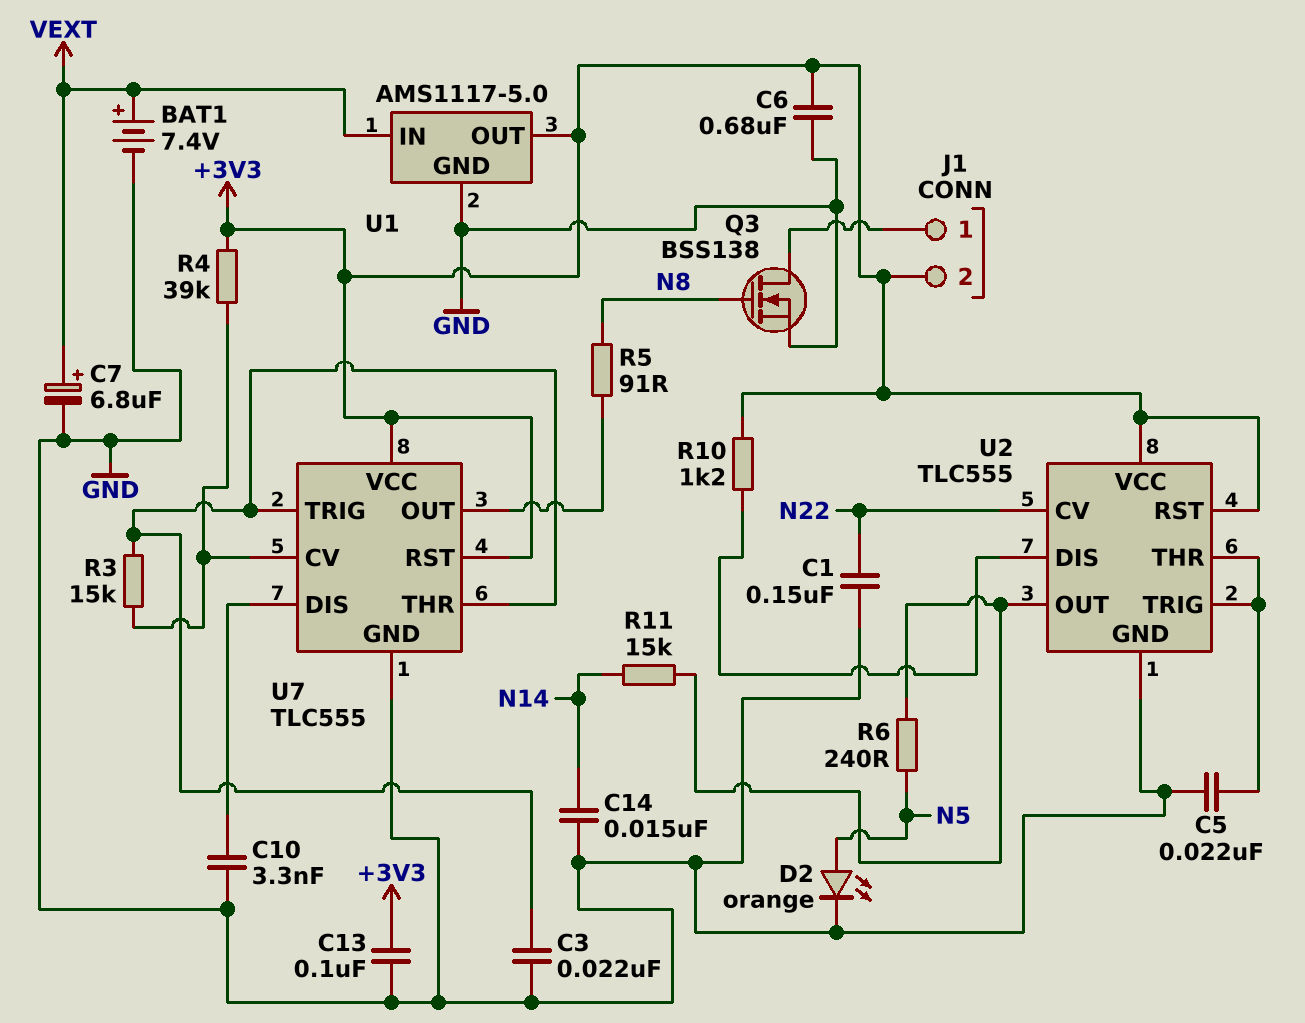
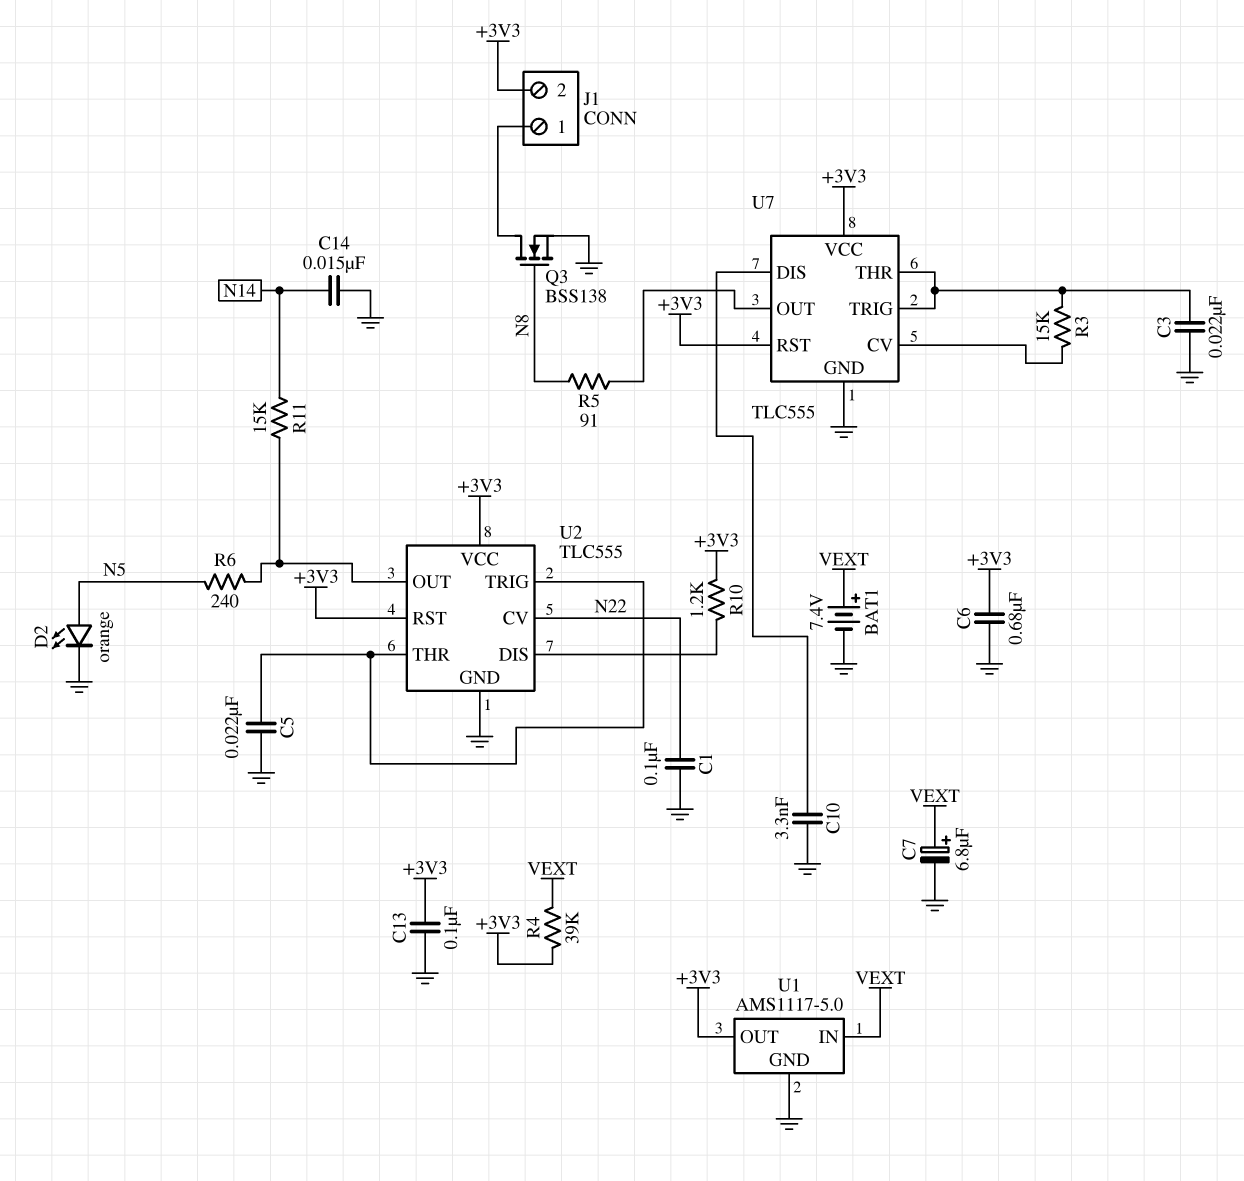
C1: 150nF (GND, N22) -> 100nF (GND, N22)
R4: 39k (+3V3, U7/CV) -> 39k (+3V3, VEXT)

